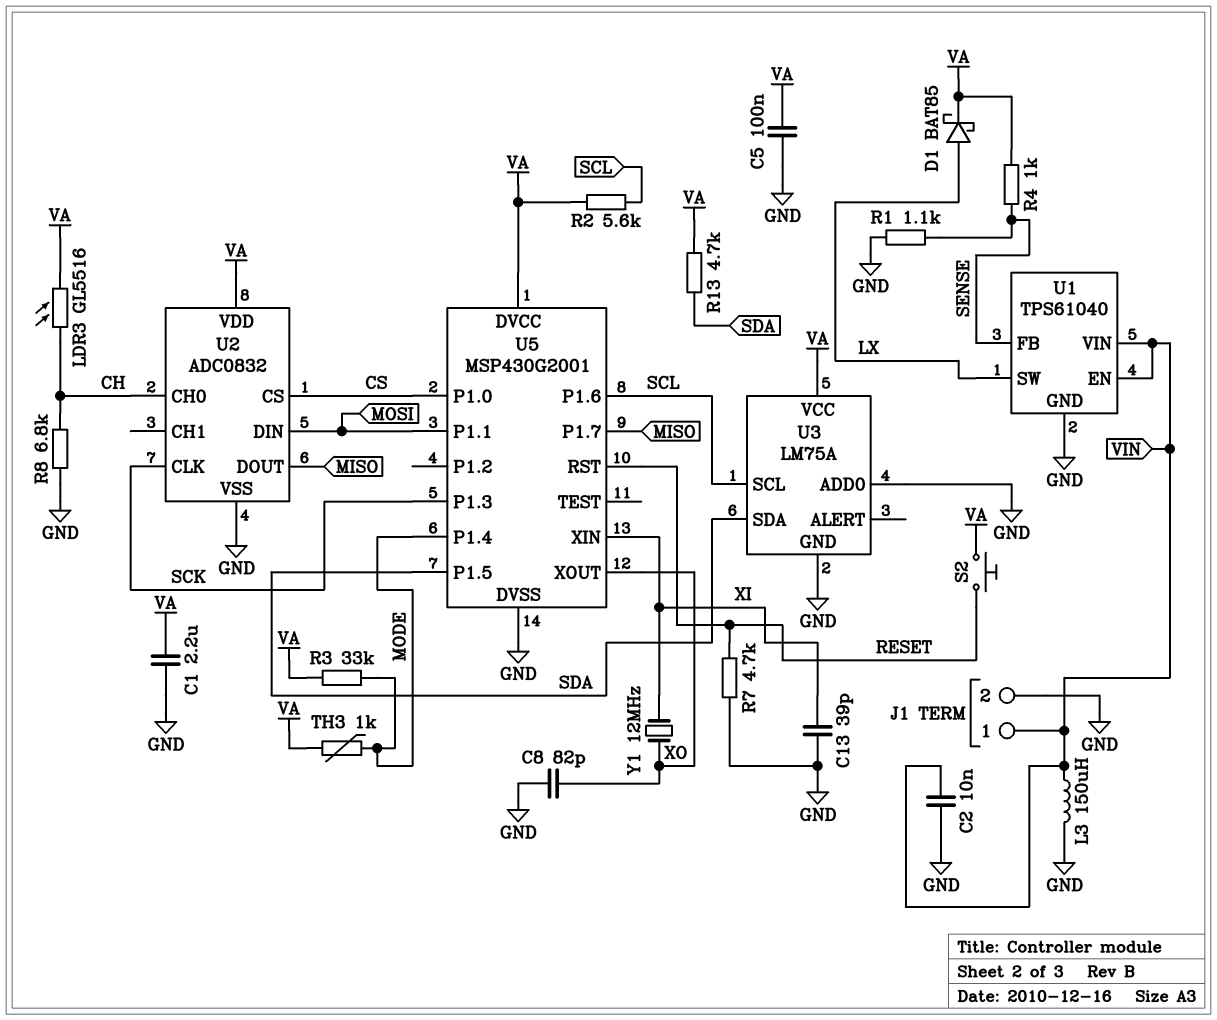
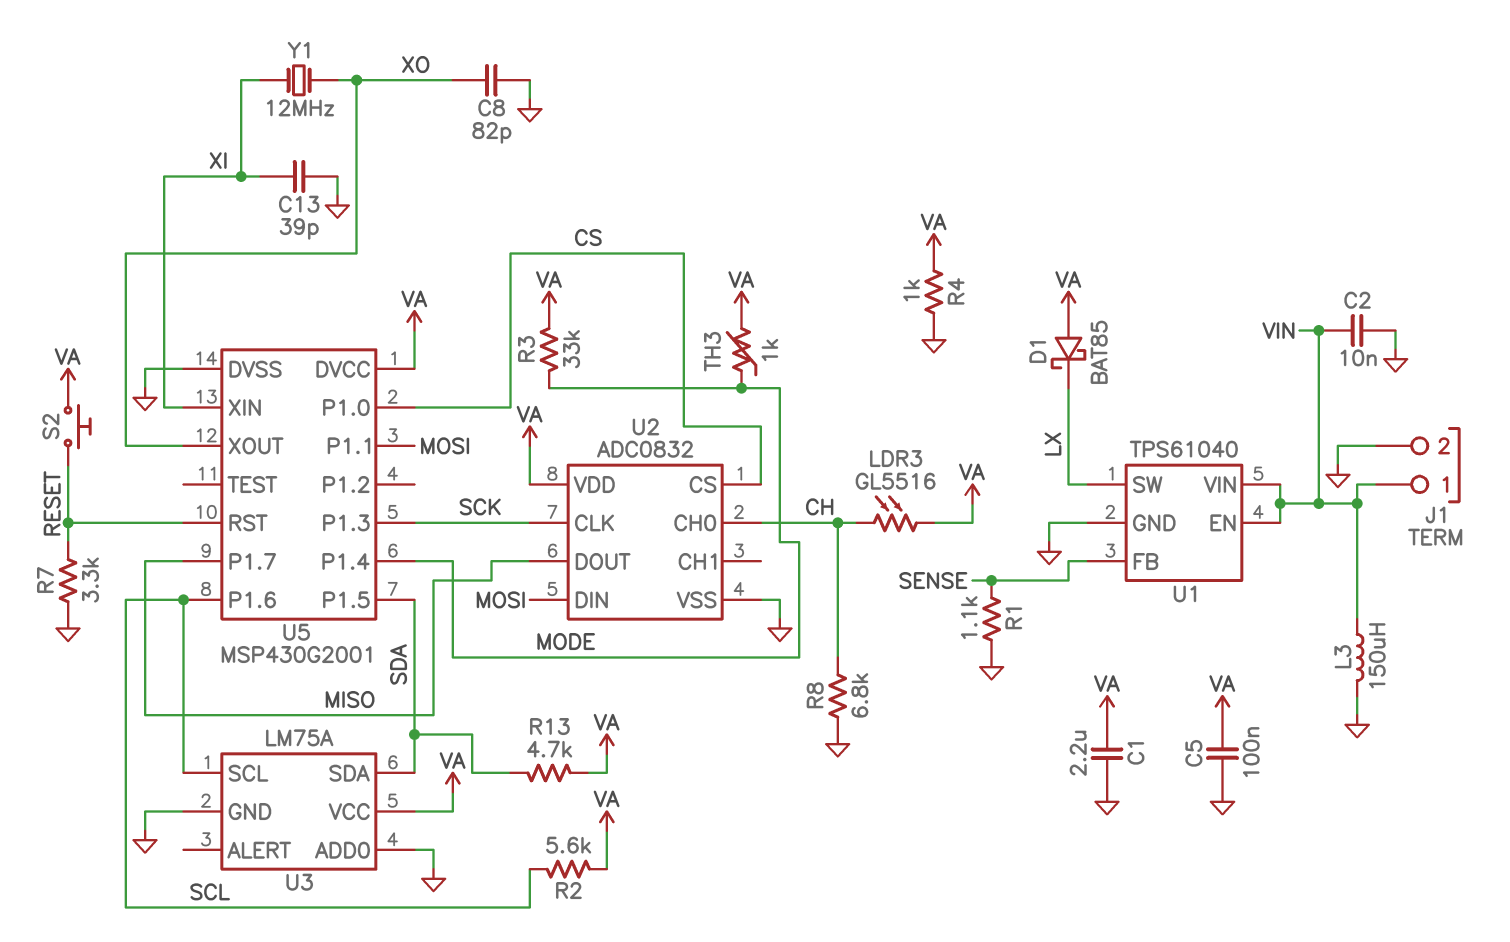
D1: schottky BAT85 (A LX, K VA) -> schottky BAT85 (A VA, K LX)
R4: 1k (SENSE, VA) -> 1k (GND, VA)
R7: 4.7k (GND, RESET) -> 3.3k (GND, RESET)

